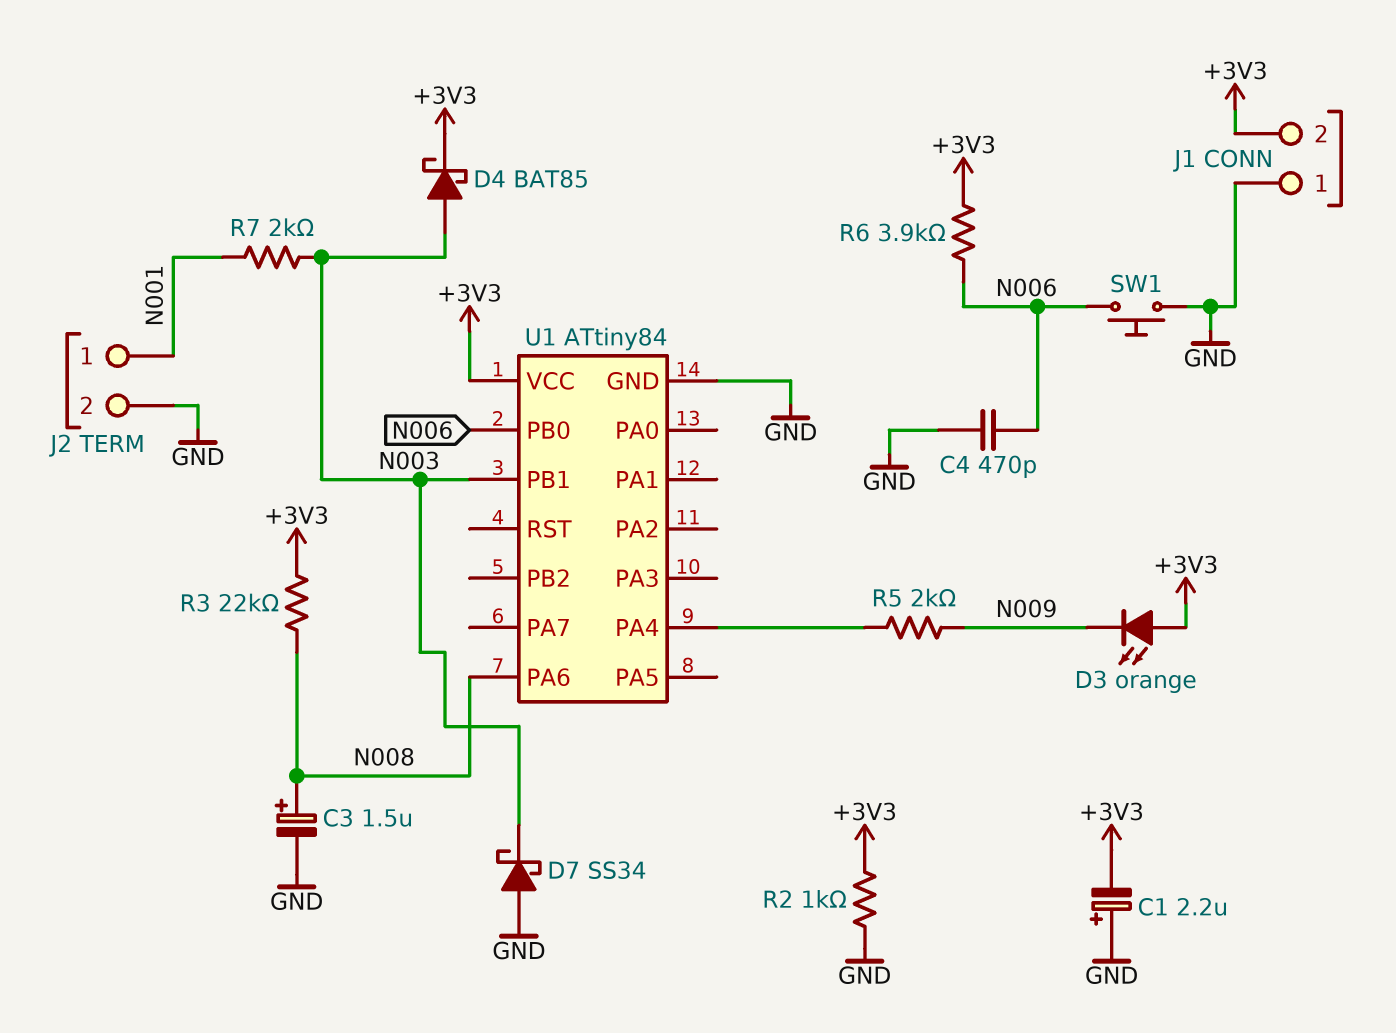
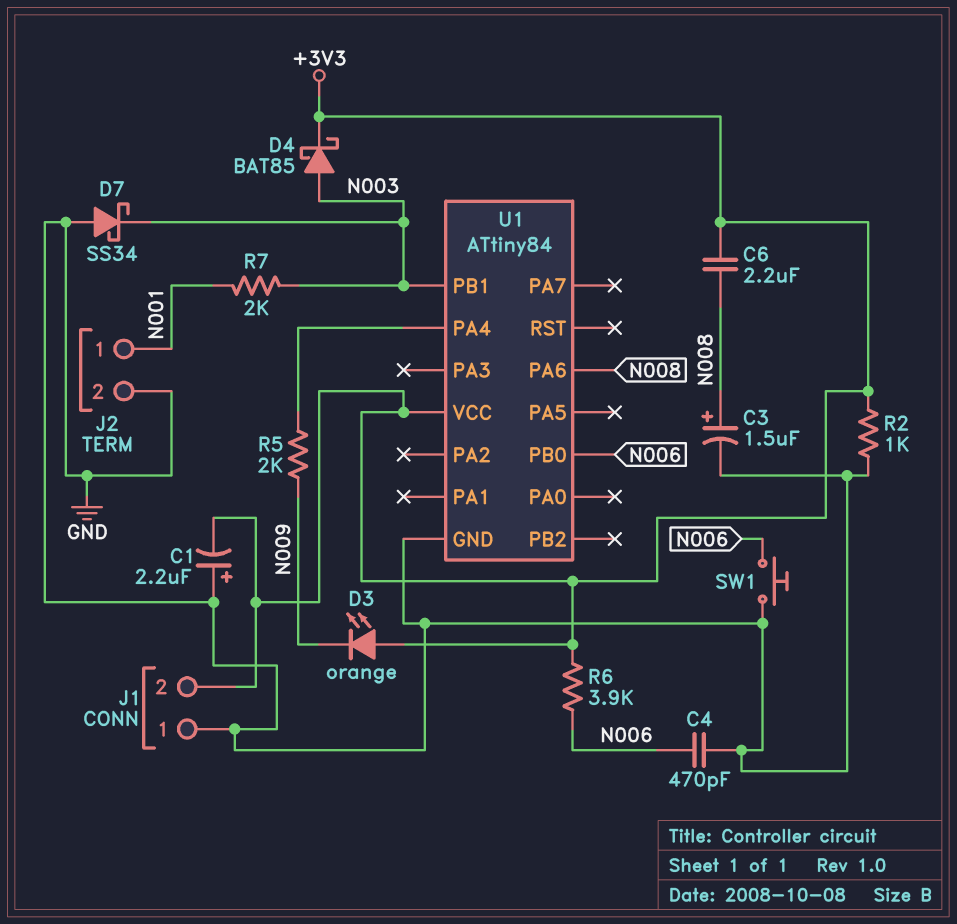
C6: none -> 2.2uF (+3V3, N008)
R3: 22k (+3V3, N008) -> none

